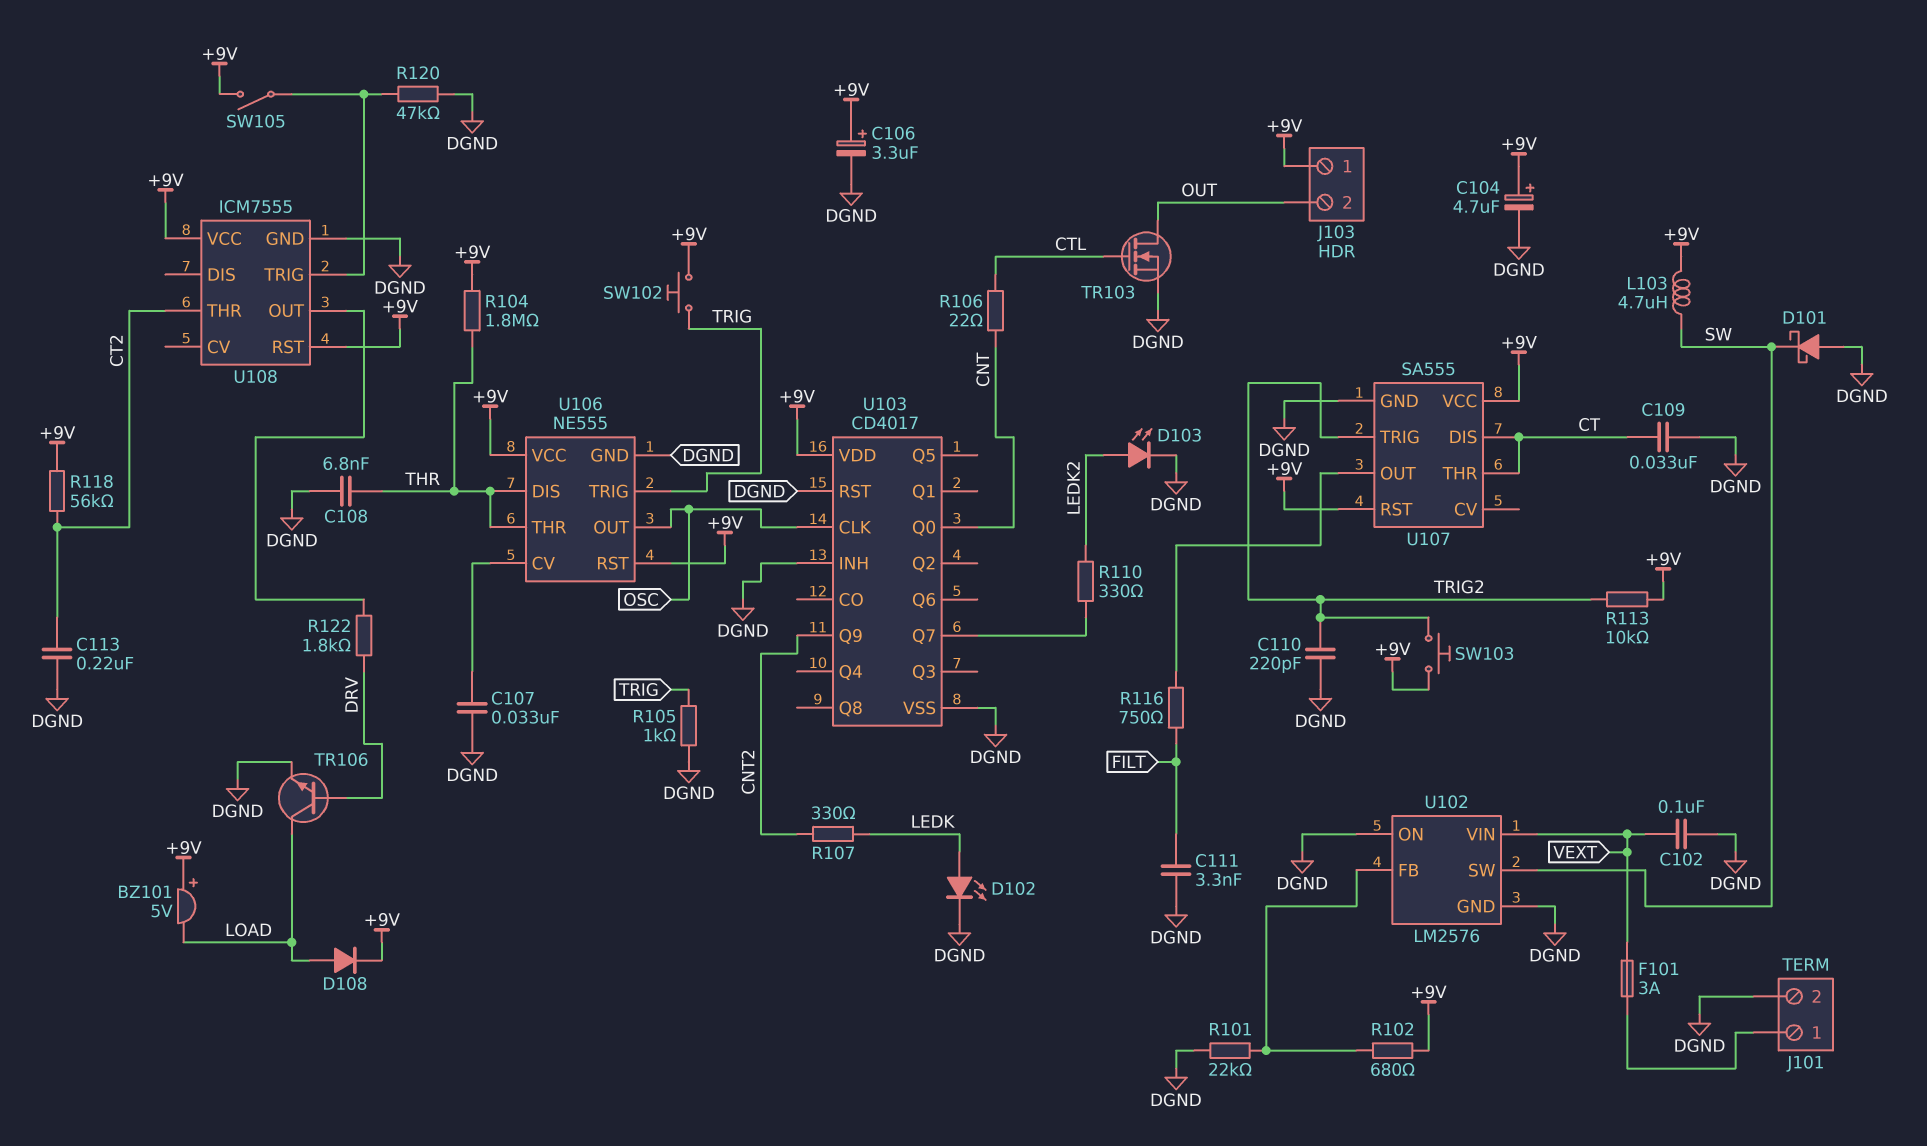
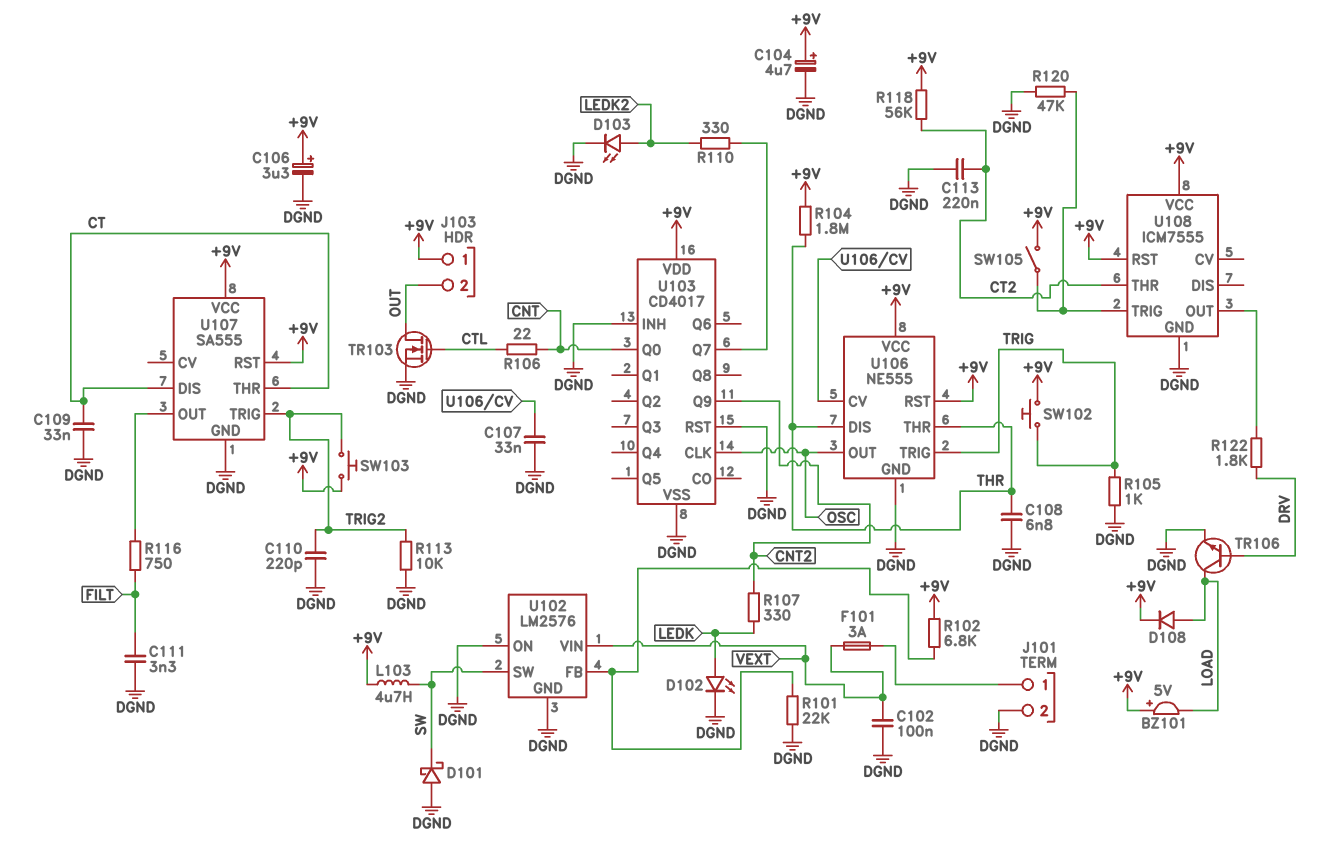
R102: 680 (+9V, U102/FB) -> 6.8k (+9V, U102/FB)
R113: 10k (+9V, TRIG2) -> 10k (DGND, TRIG2)

